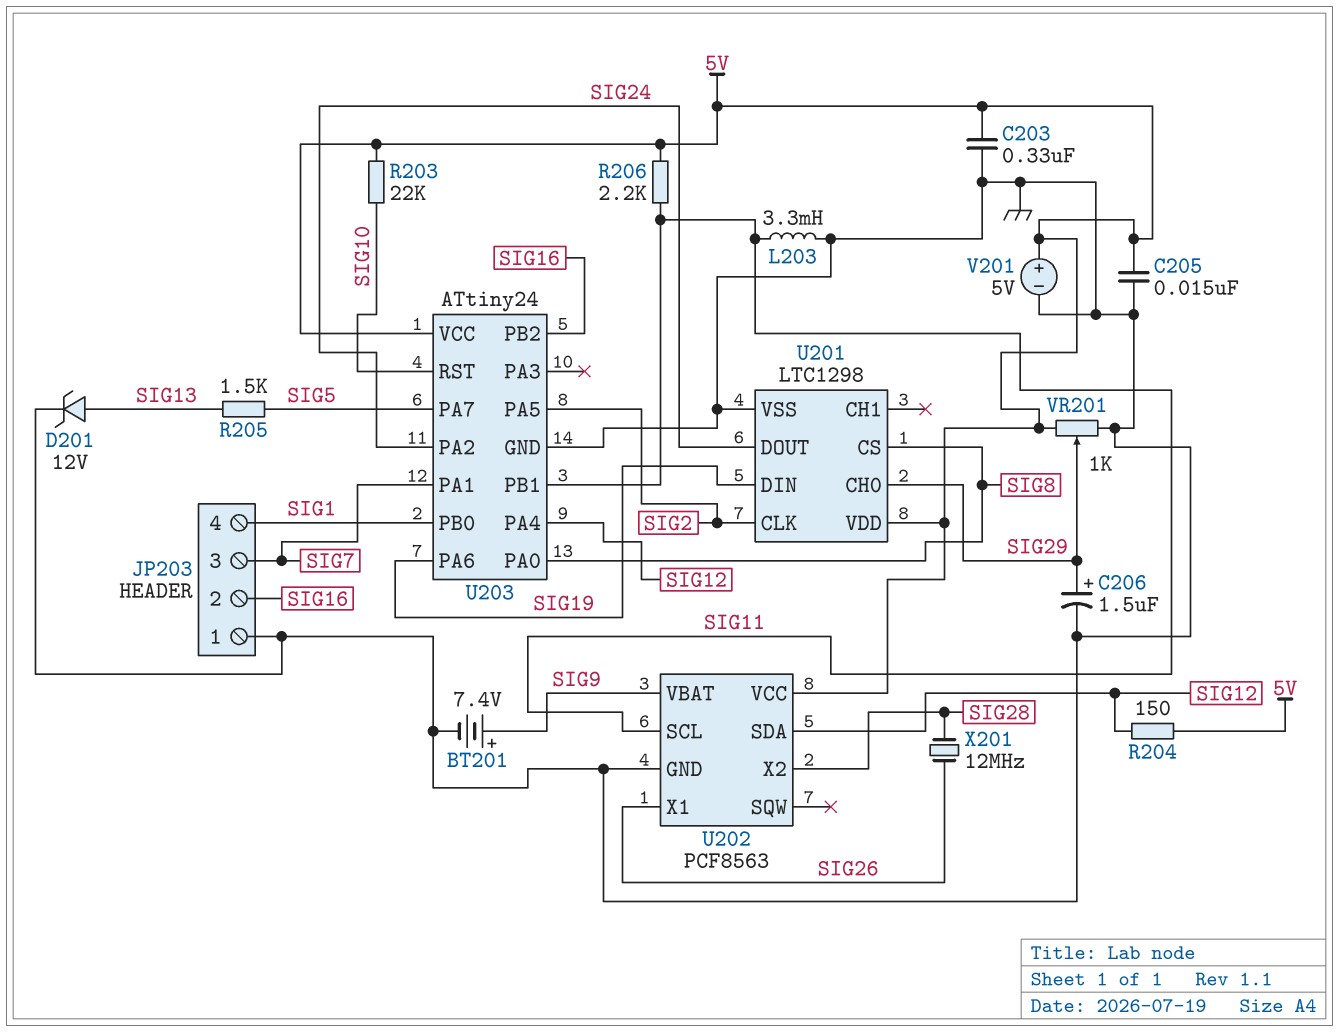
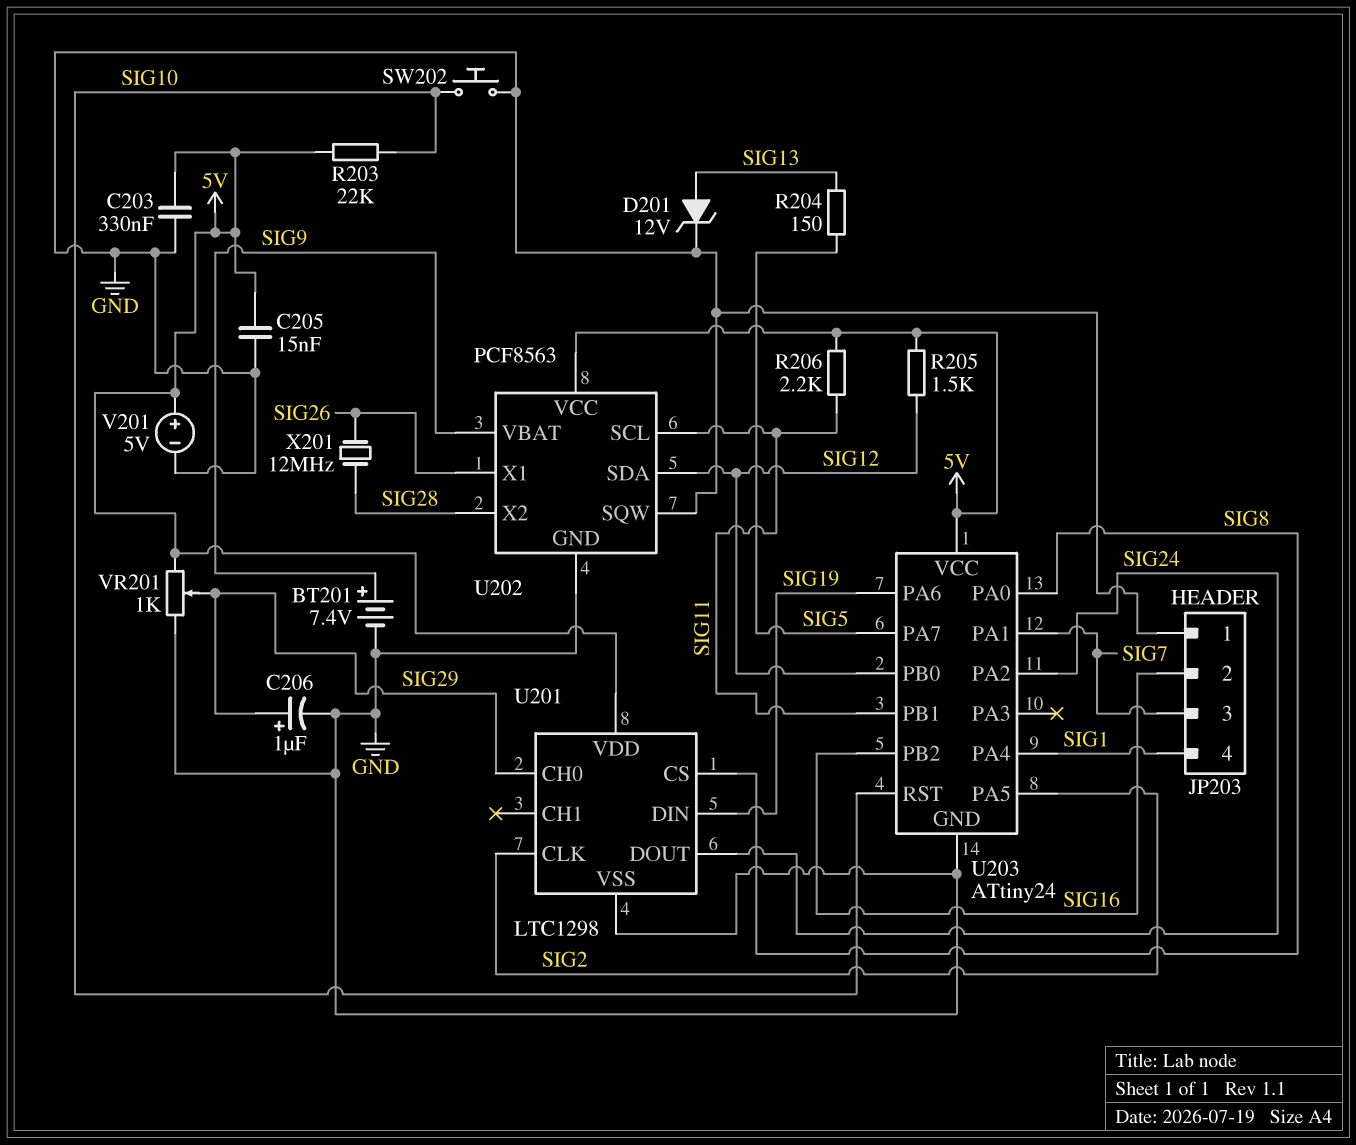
C206: 1.5uF (plus SIG29, minus GND) -> 1uF (plus SIG29, minus GND)
L203: 3.3mH (GND, SIG11) -> none
R204: 150 (5V, SIG12) -> 150 (SIG5, SIG13)
R205: 1.5k (SIG5, SIG13) -> 1.5k (5V, SIG12)
SW202: none -> button (GND, SIG10)
U202 pin SQW: none -> GND
U203 pin PA4: SIG12 -> SIG1
U203 pin PB0: SIG1 -> SIG12

